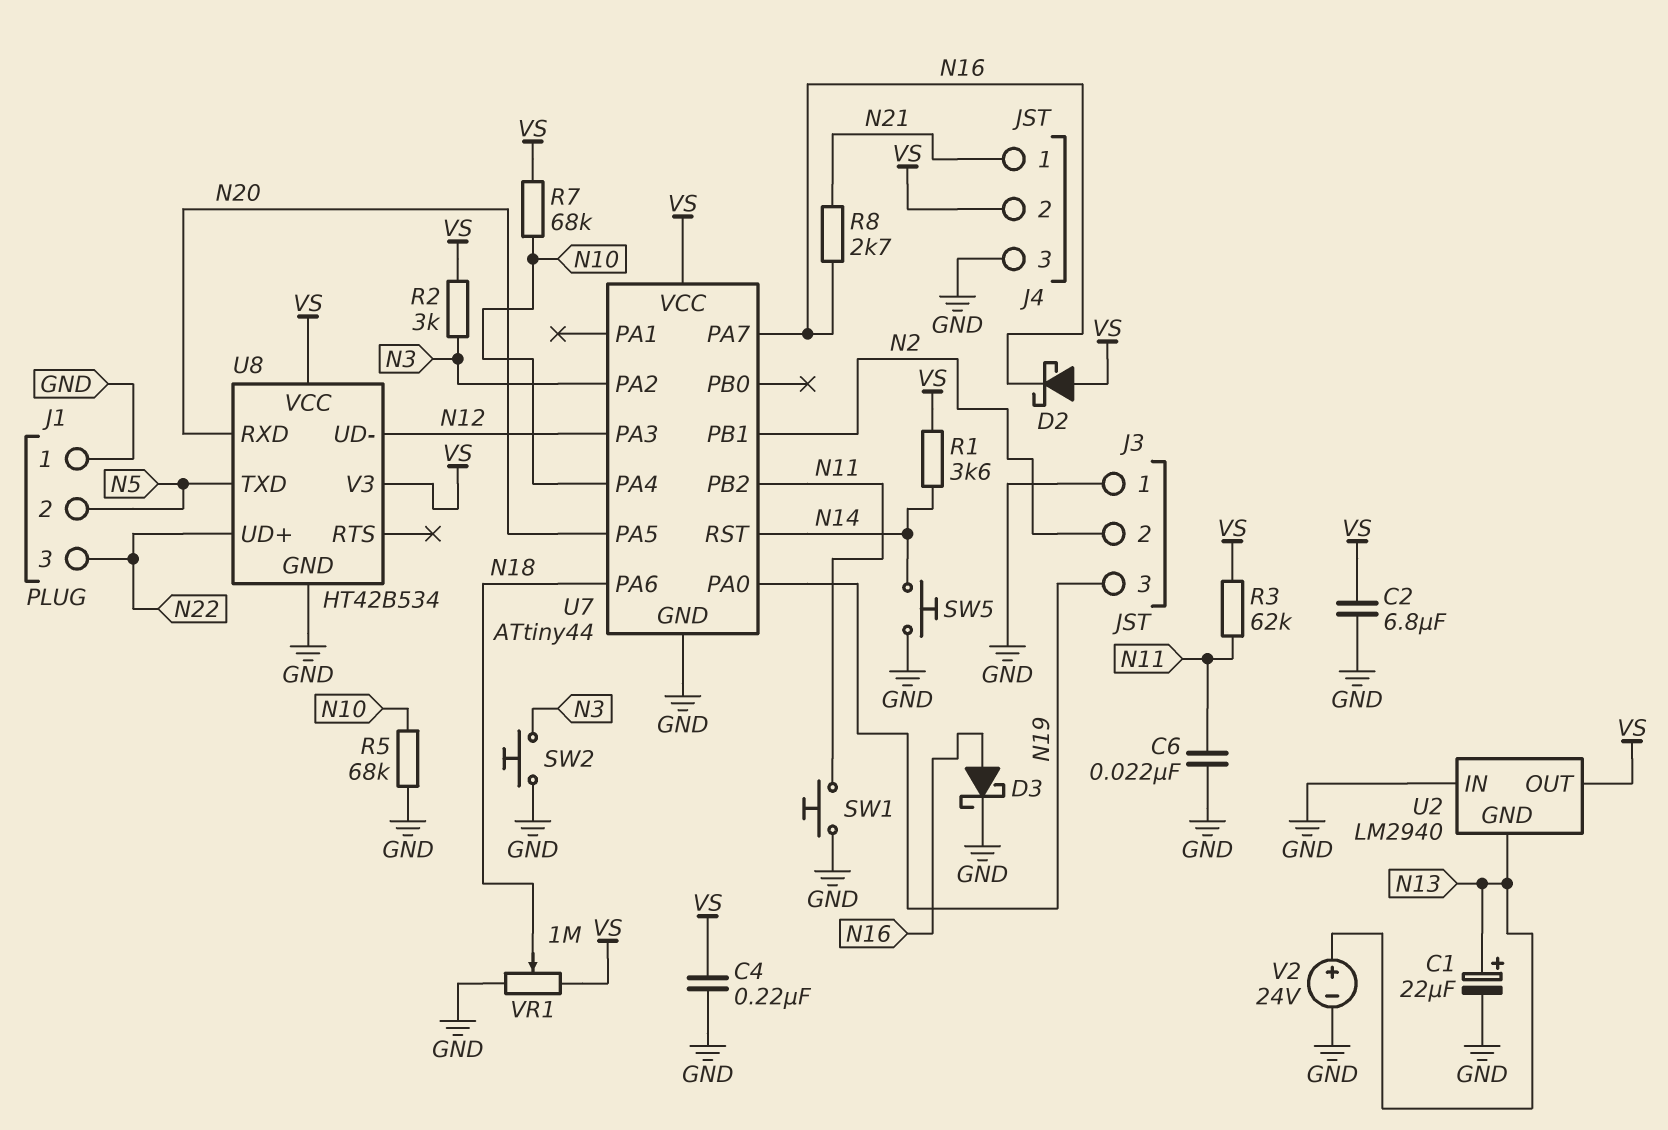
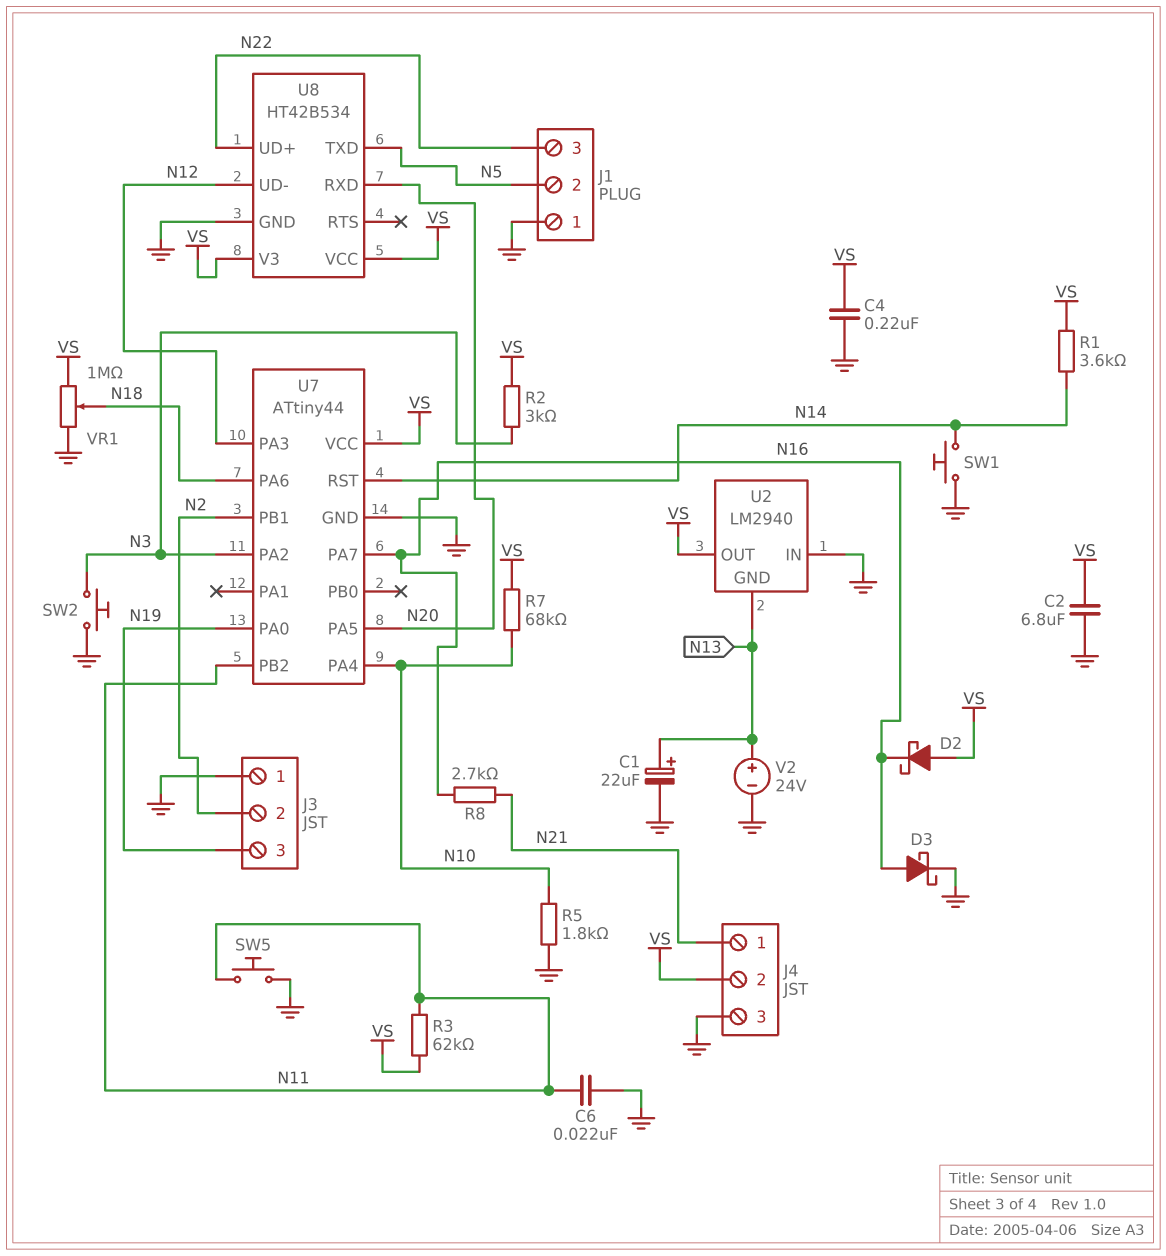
R5: 68k (GND, N10) -> 1.8k (GND, N10)
SW1: button (GND, N11) -> button (GND, N14)
SW5: button (GND, N14) -> button (GND, N11)

